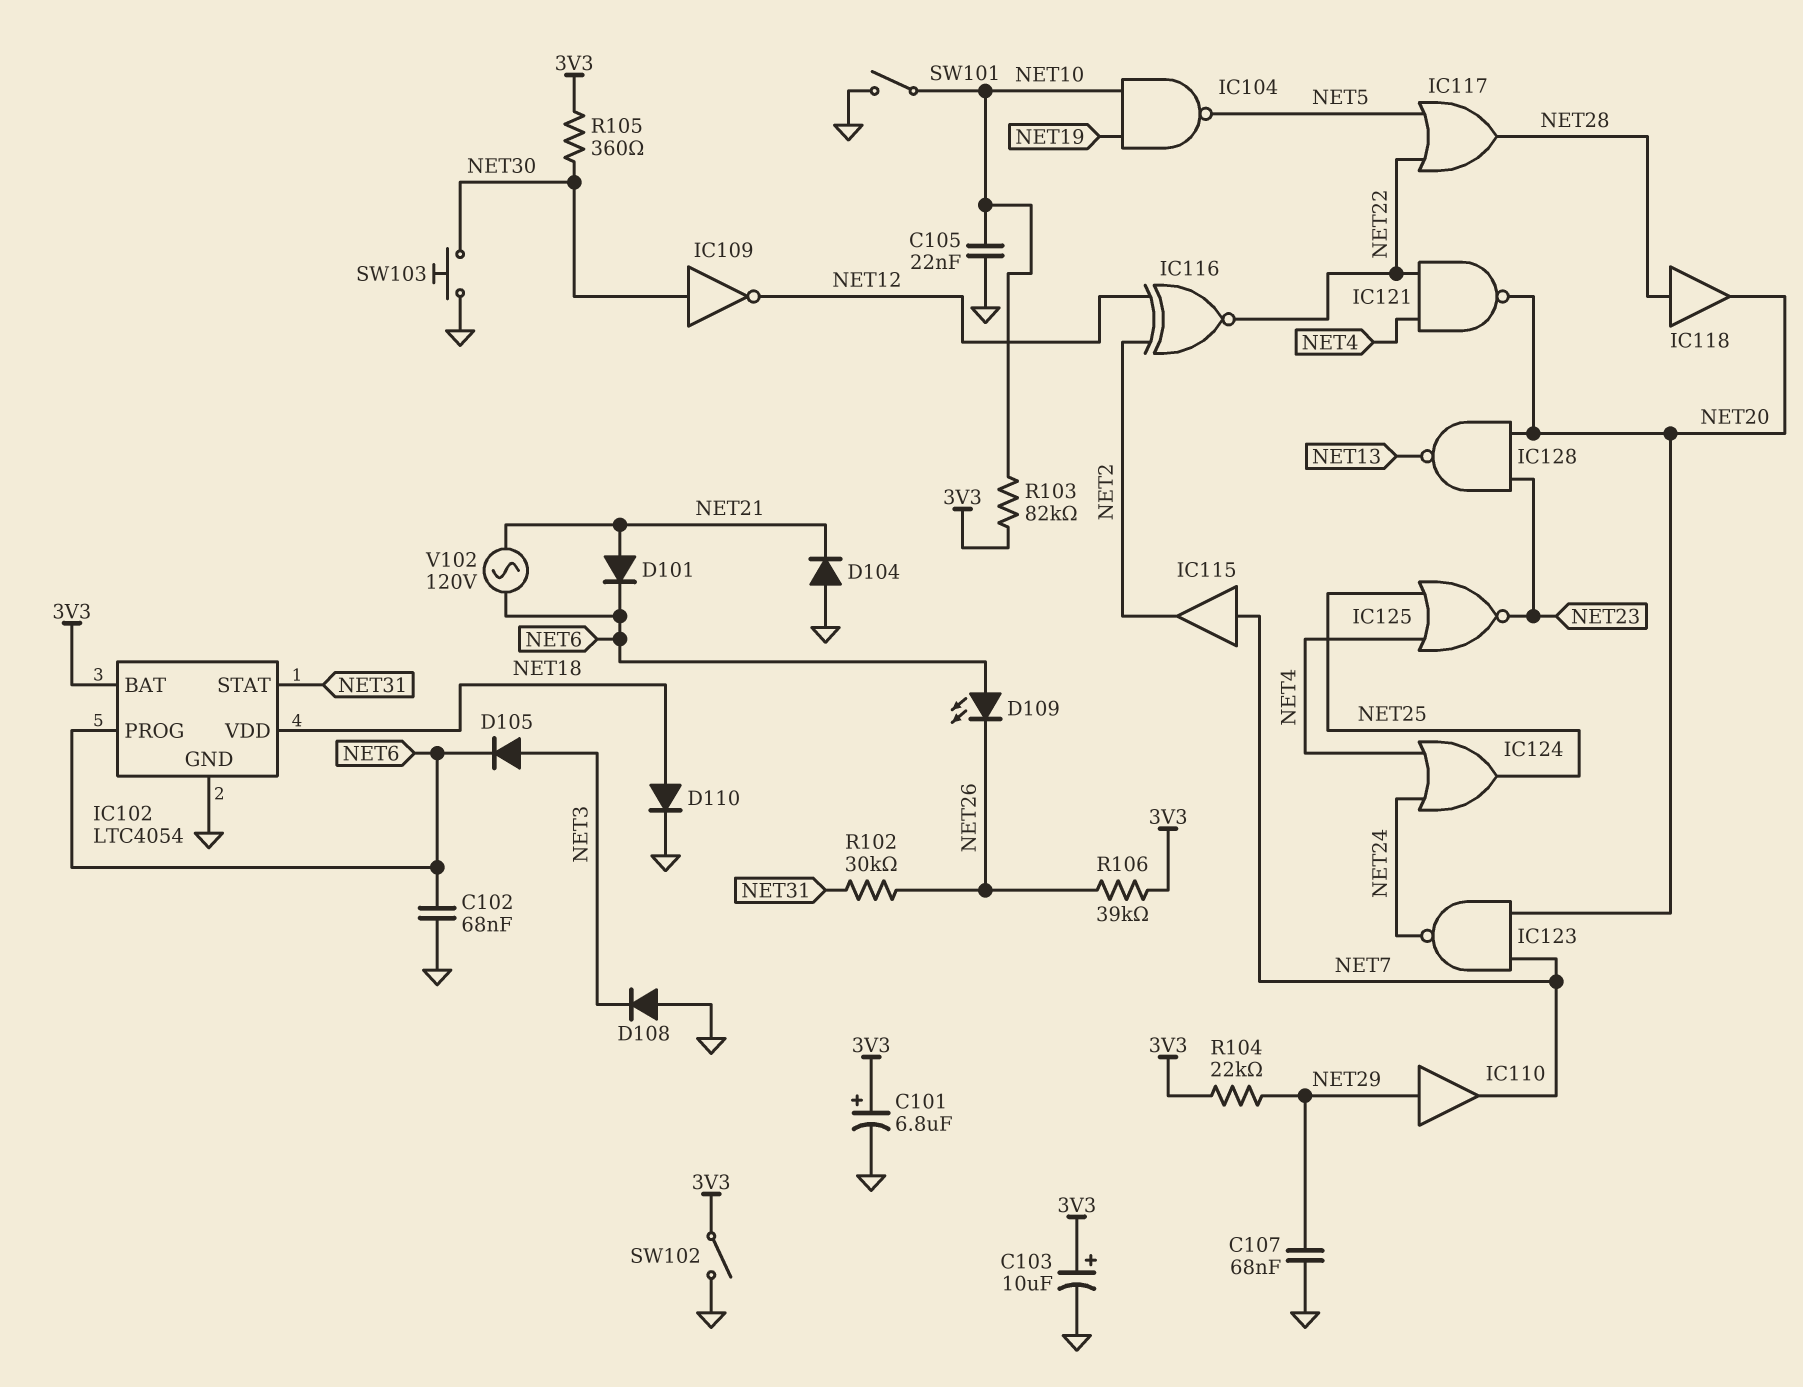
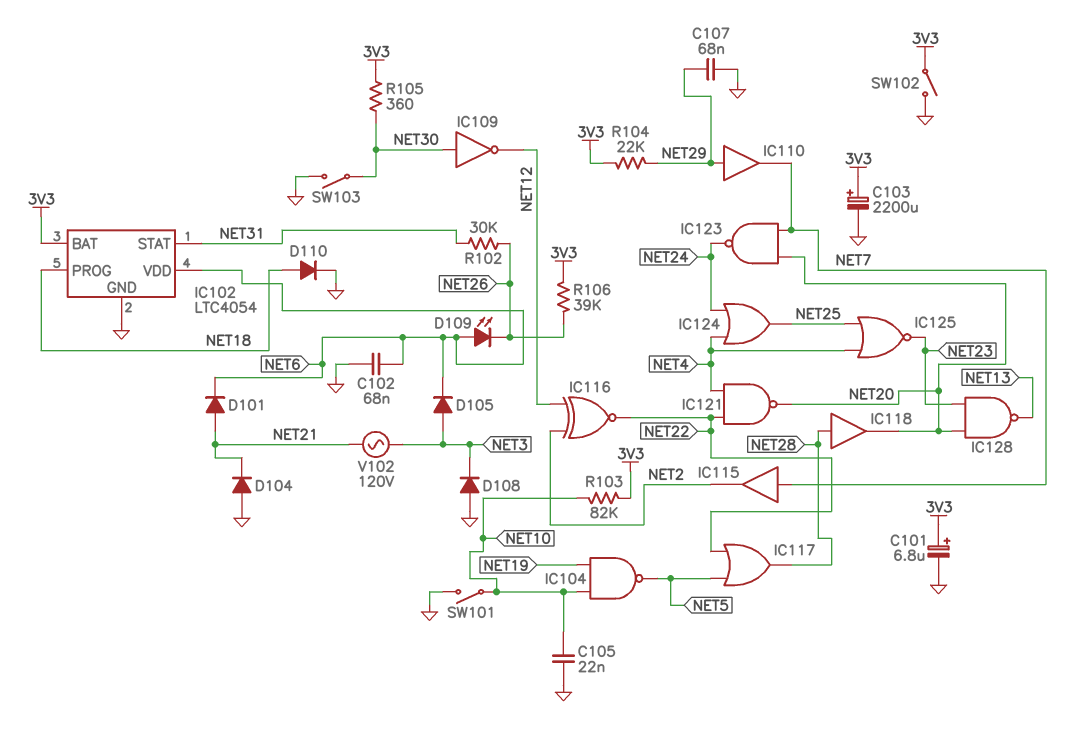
C103: 10uF (plus 3V3, minus GND) -> 2200uF (plus 3V3, minus GND)
IC102 pin PROG: NET6 -> NET18
IC102 pin VDD: NET18 -> NET6
SW103: button (GND, NET30) -> switch (GND, NET30)
V102: AC 120V (NET6, NET21) -> AC 120V (NET3, NET21)

